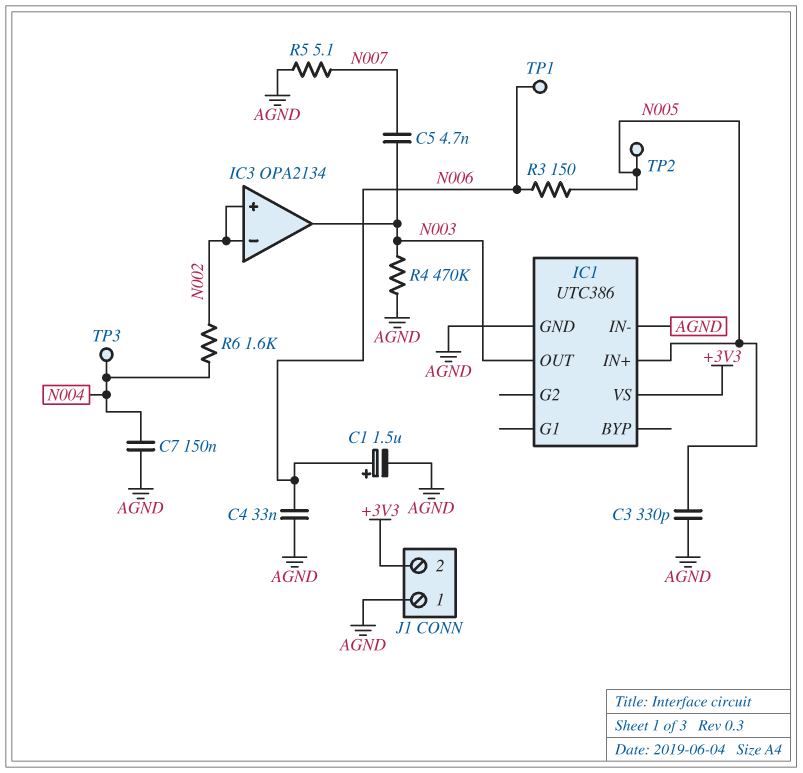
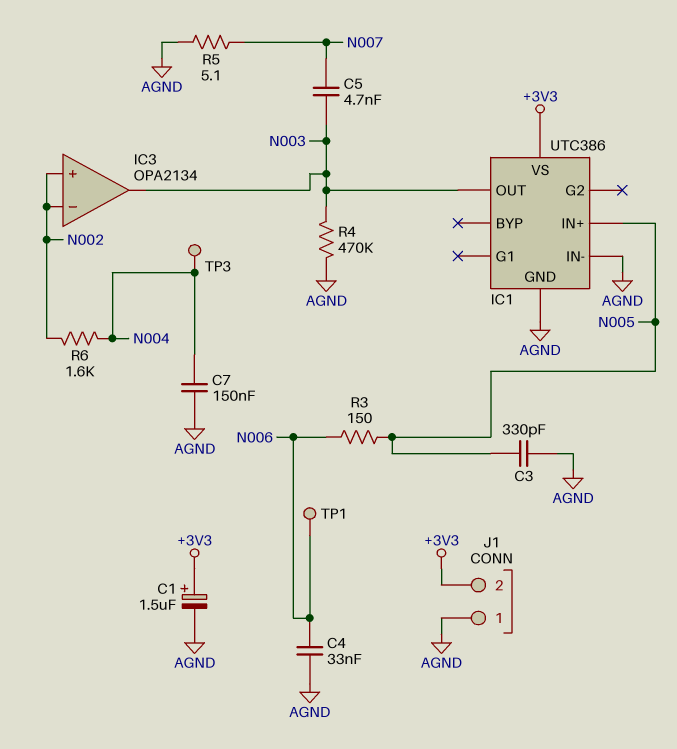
C1: 1.5uF (plus N006, minus AGND) -> 1.5uF (plus +3V3, minus AGND)
TP2: test point (N005) -> none

